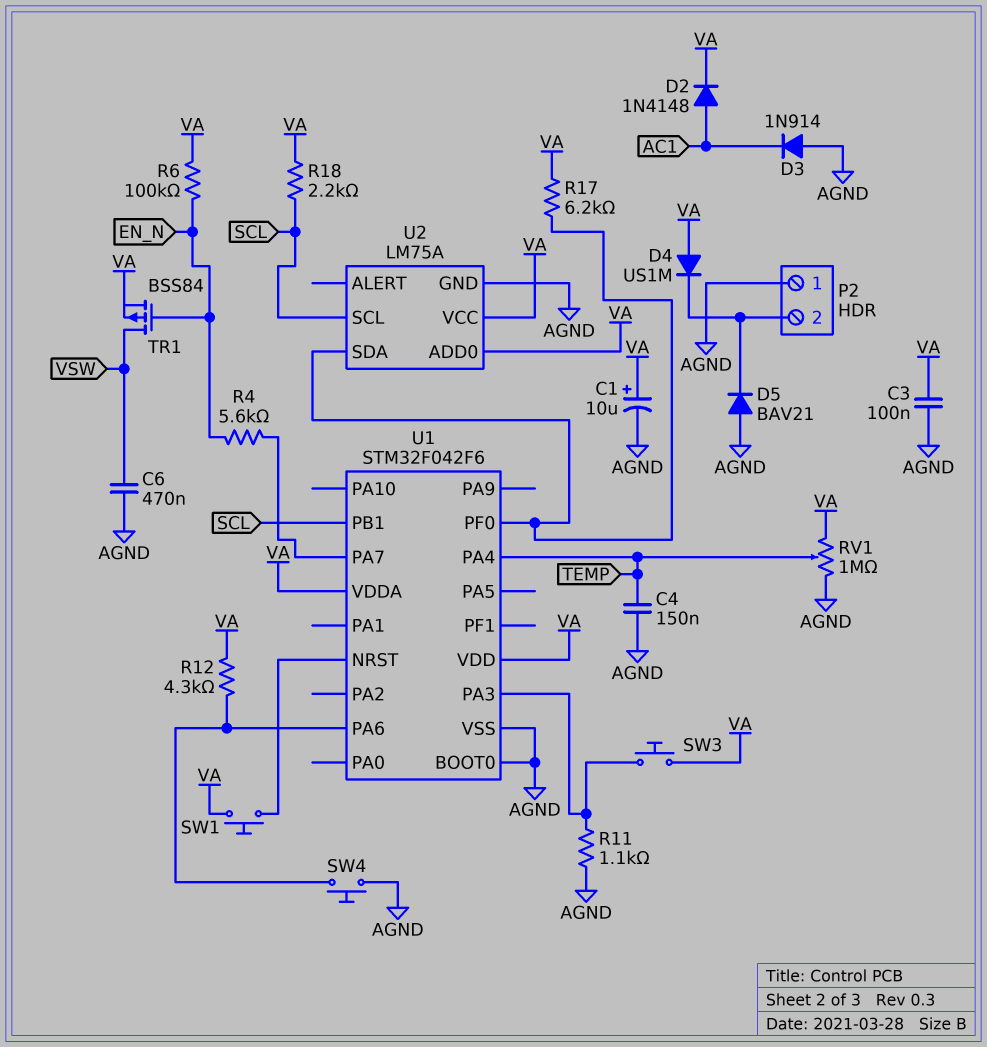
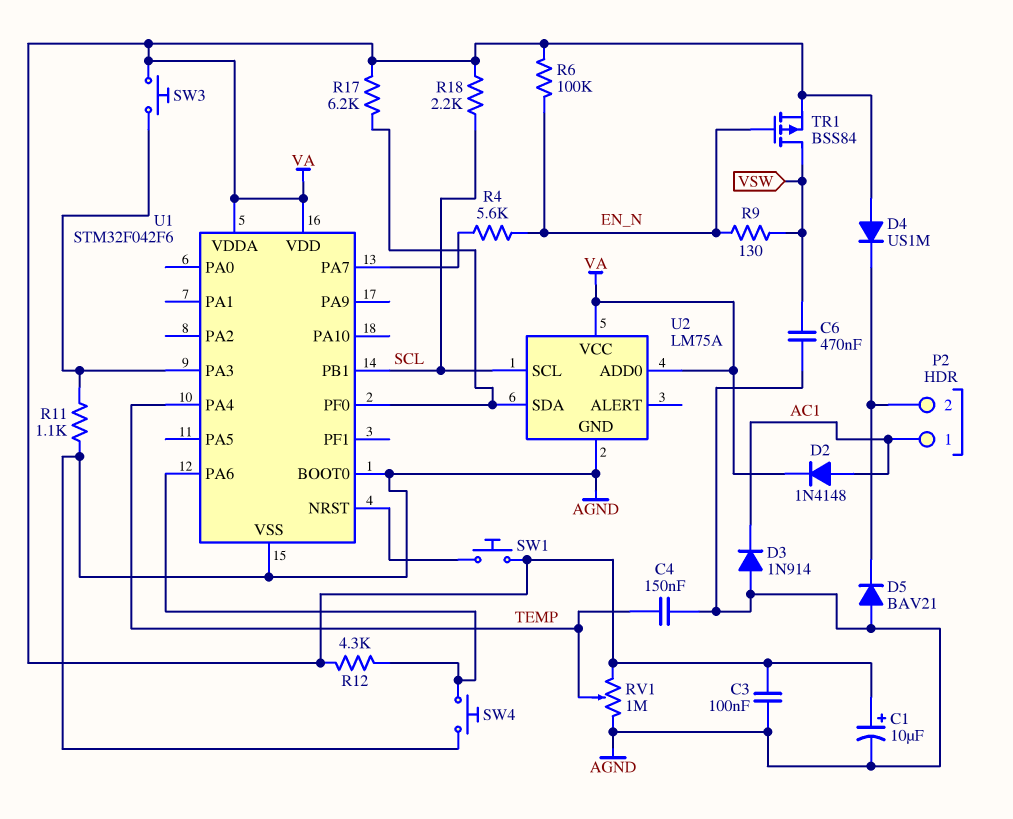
P2 pin 1: AGND -> AC1
R9: none -> 130 (EN_N, VSW)

